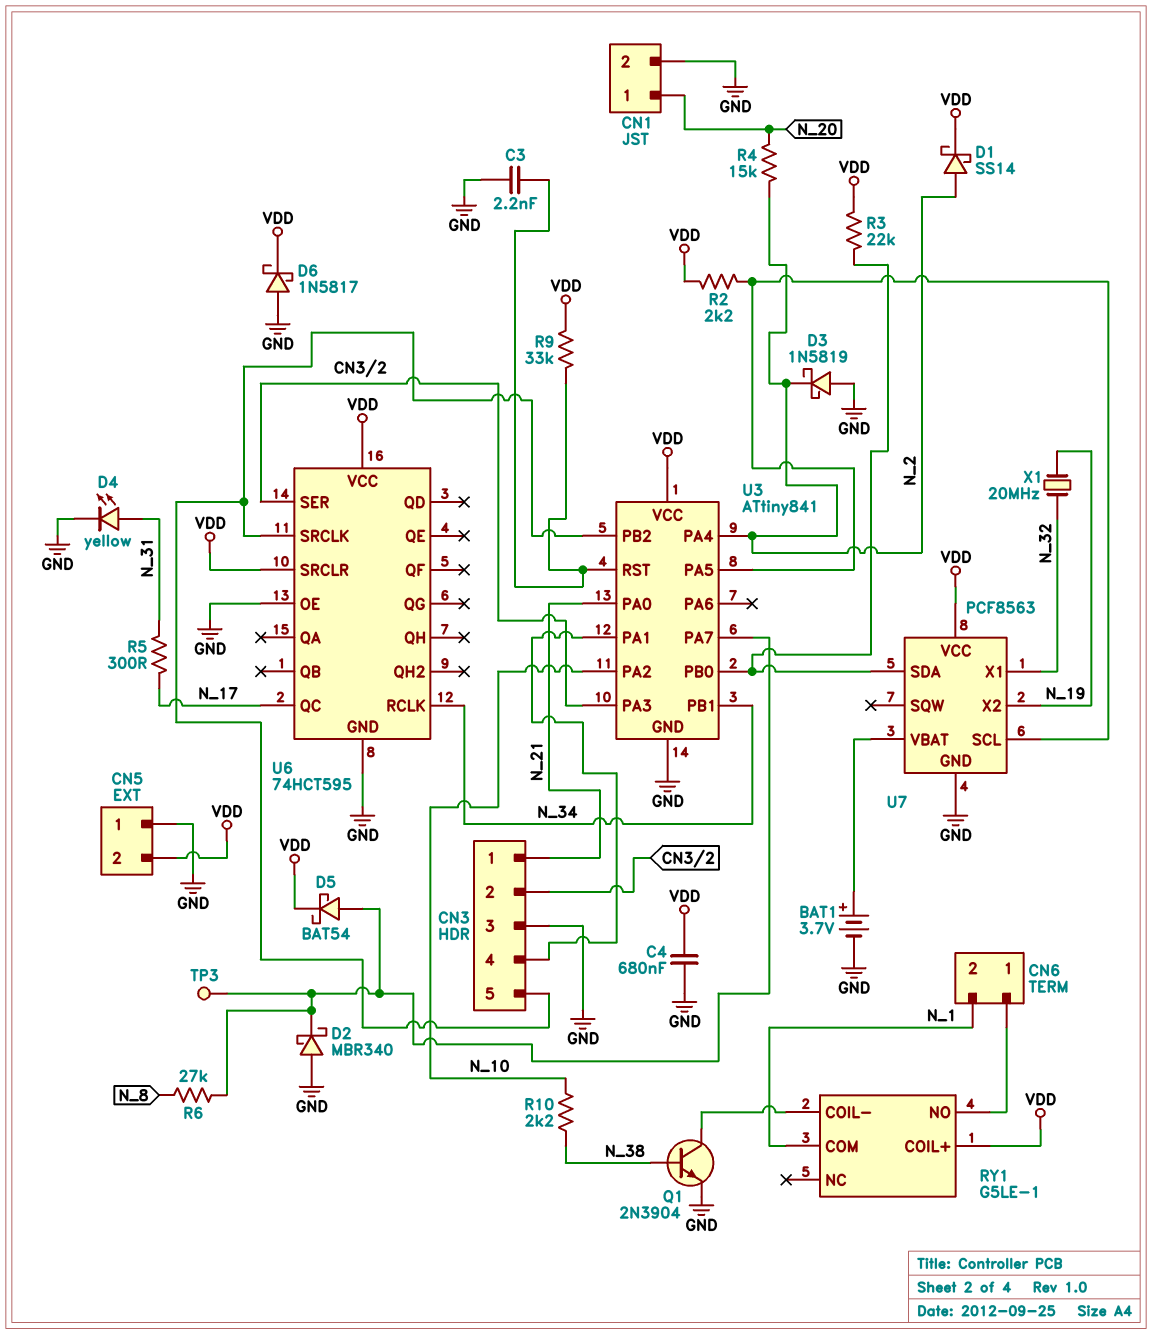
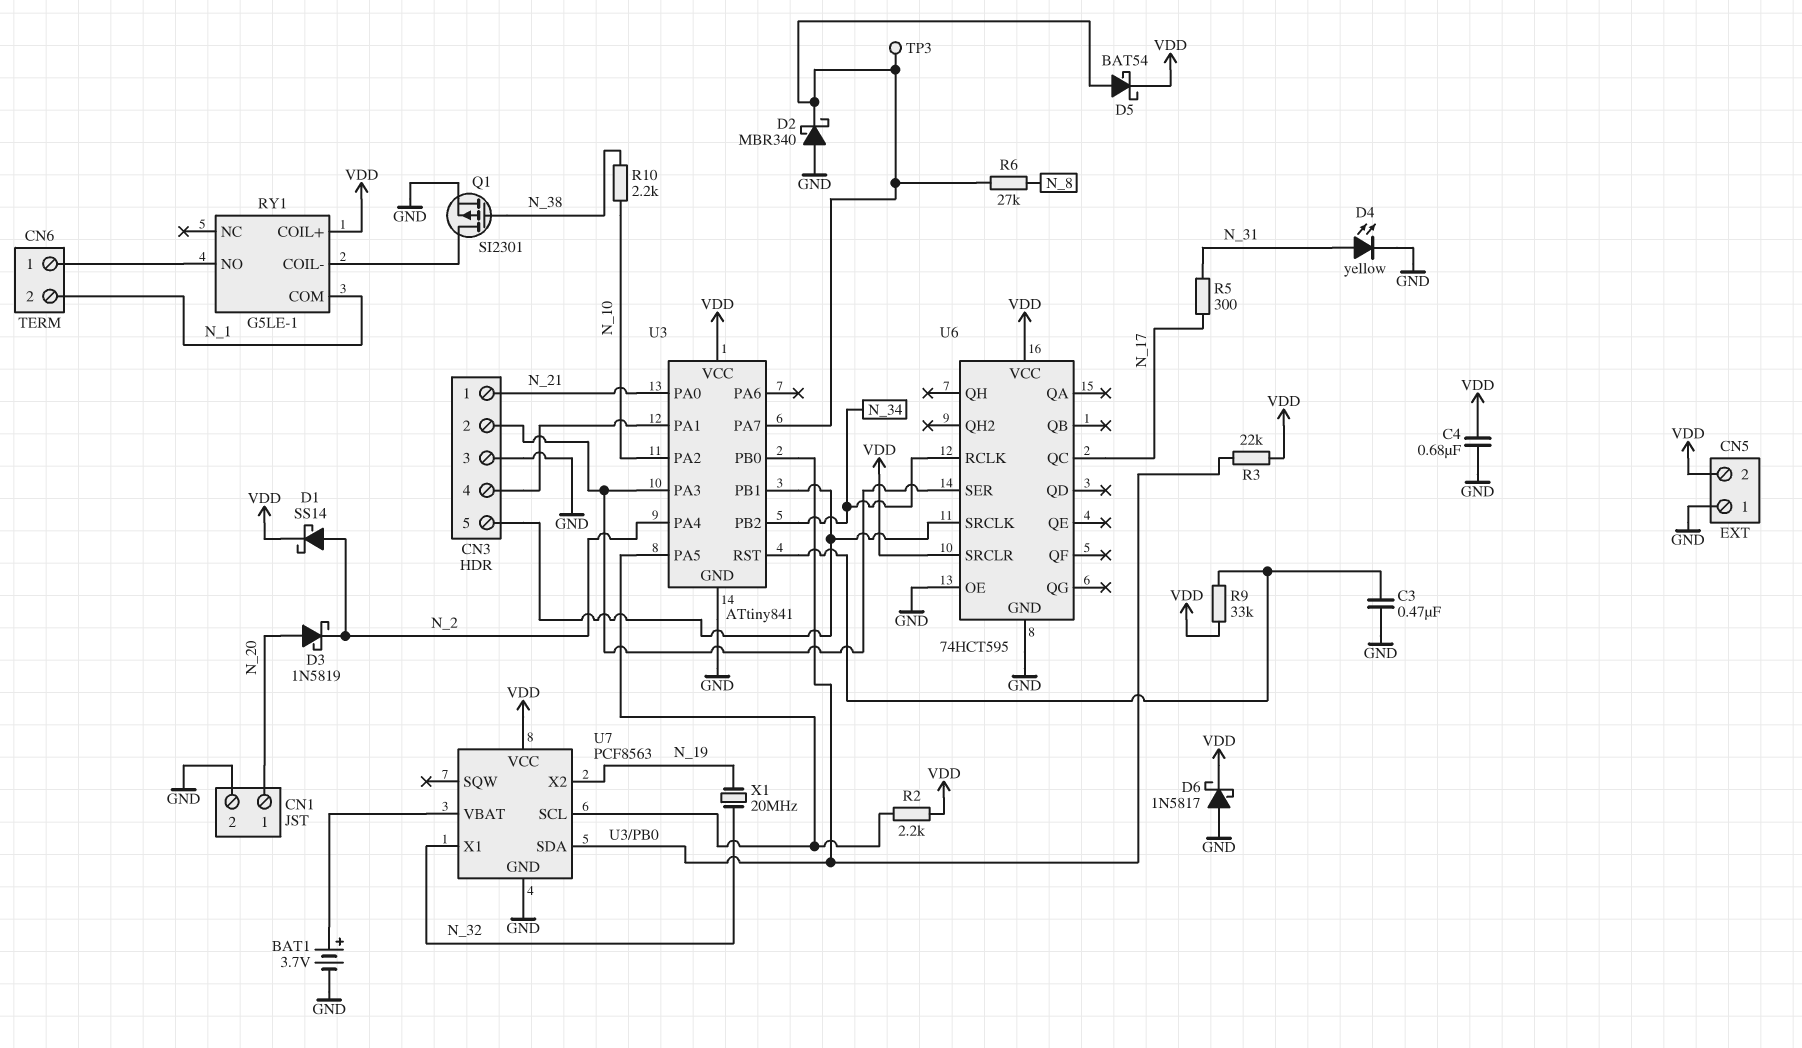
C3: 2.2nF (GND, U3/RST) -> 470nF (GND, U3/RST)
D3: schottky 1N5819 (A GND, K N_2) -> schottky 1N5819 (A N_20, K N_2)
Q1: NPN 2N3904 (B N_38, C RY1/COIL-, E GND) -> PMOS SI2301 (G N_38, D RY1/COIL-, S GND)
R4: 15k (N_2, N_20) -> none
U3 pin PB1: N_34 -> CN3/5
U3 pin PB2: CN3/5 -> N_34

